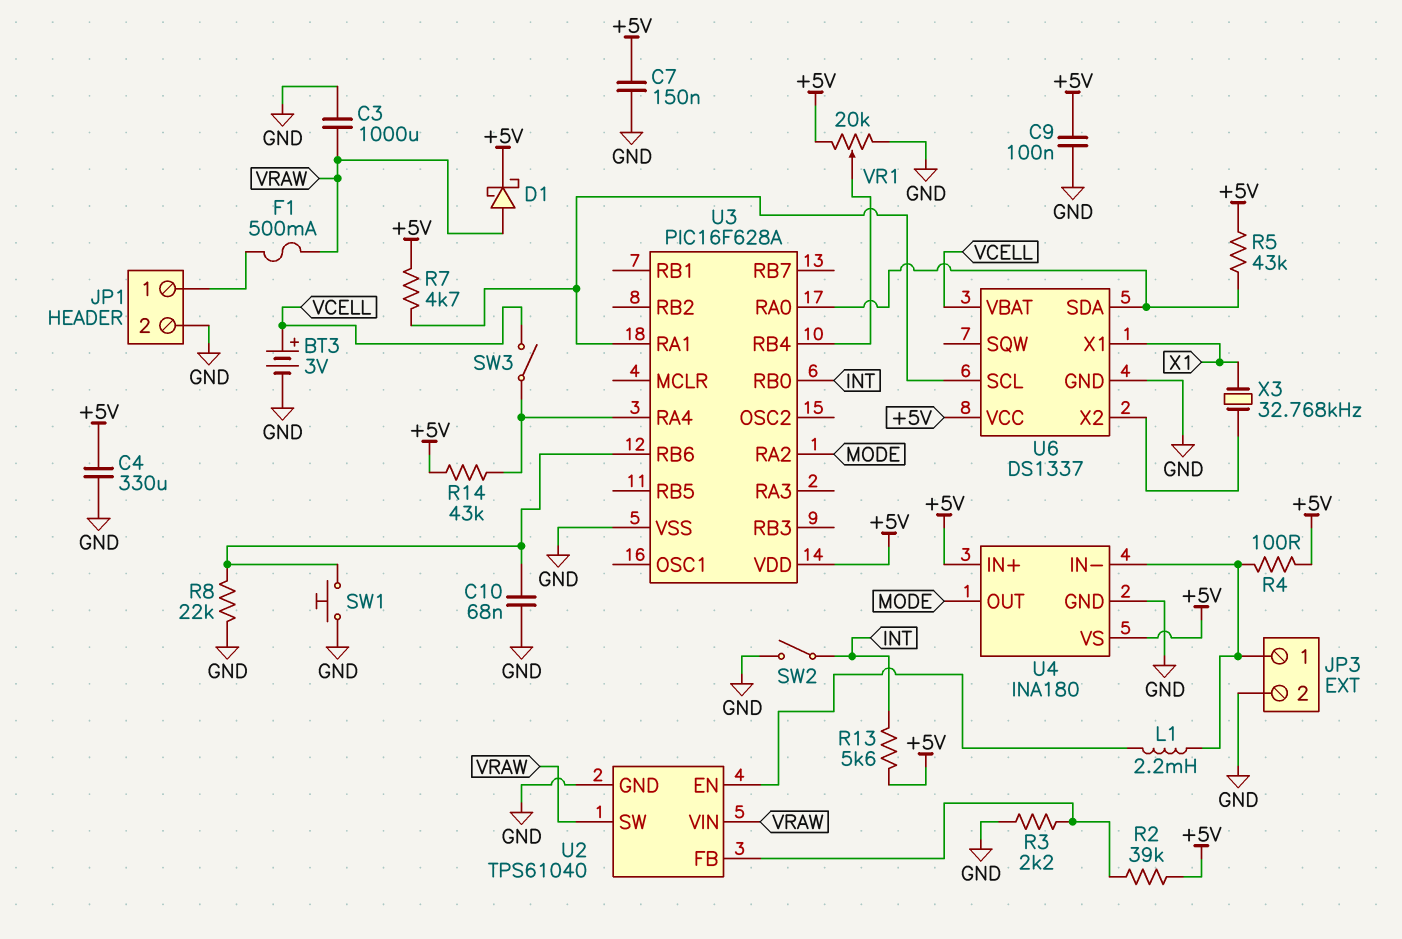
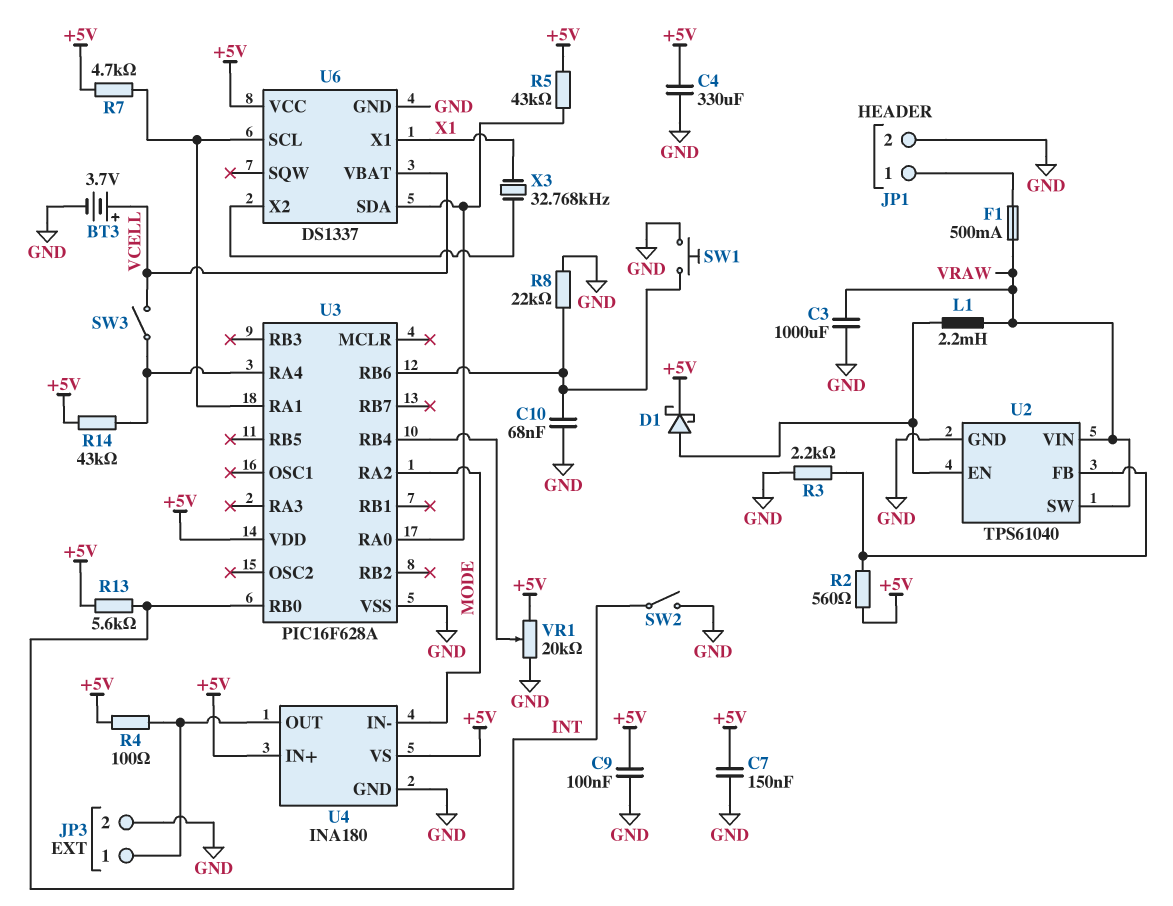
BT3: 3V (plus VCELL, minus GND) -> 3.7V (plus VCELL, minus GND)
D1: schottky (A VRAW, K +5V) -> schottky (A U2/EN, K +5V)
L1: 2.2mH (JP3/1, U2/EN) -> 2.2mH (U2/EN, VRAW)
R2: 39k (+5V, U2/FB) -> 560 (+5V, U2/FB)
U4 pin IN-: JP3/1 -> MODE
U4 pin OUT: MODE -> JP3/1

